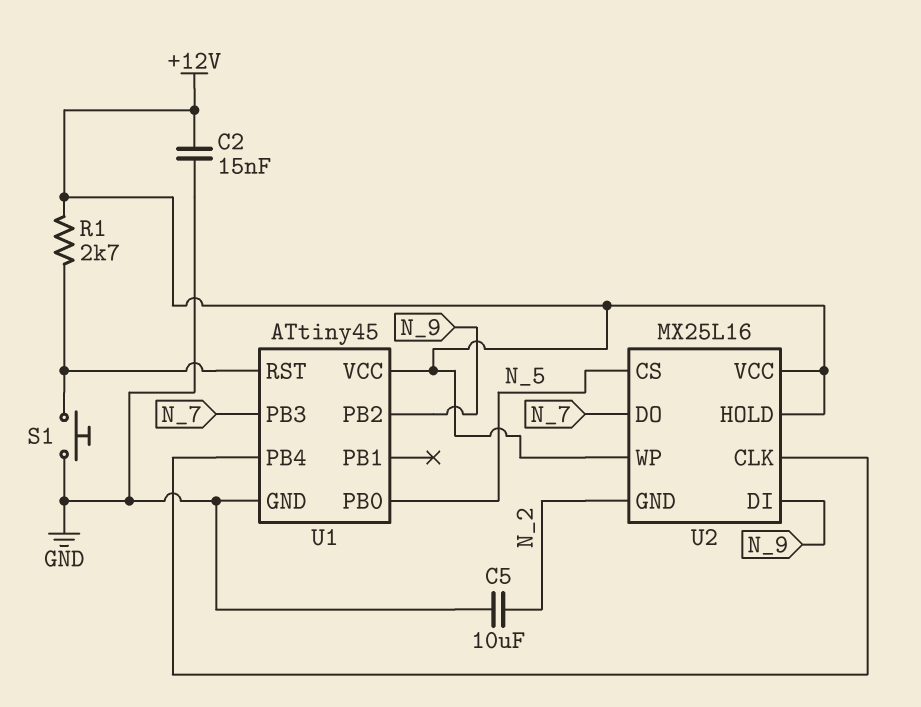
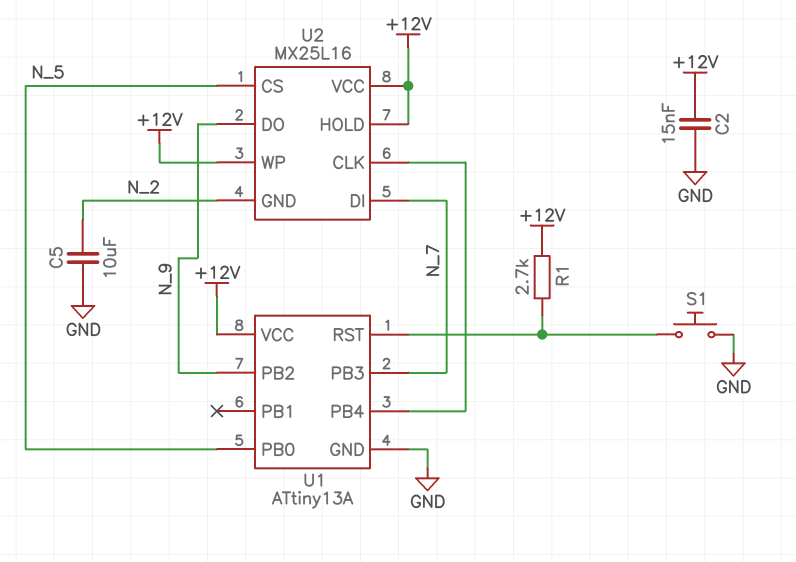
U1: ATtiny45 -> ATtiny13A
U2 pin DI: N_9 -> N_7
U2 pin DO: N_7 -> N_9

